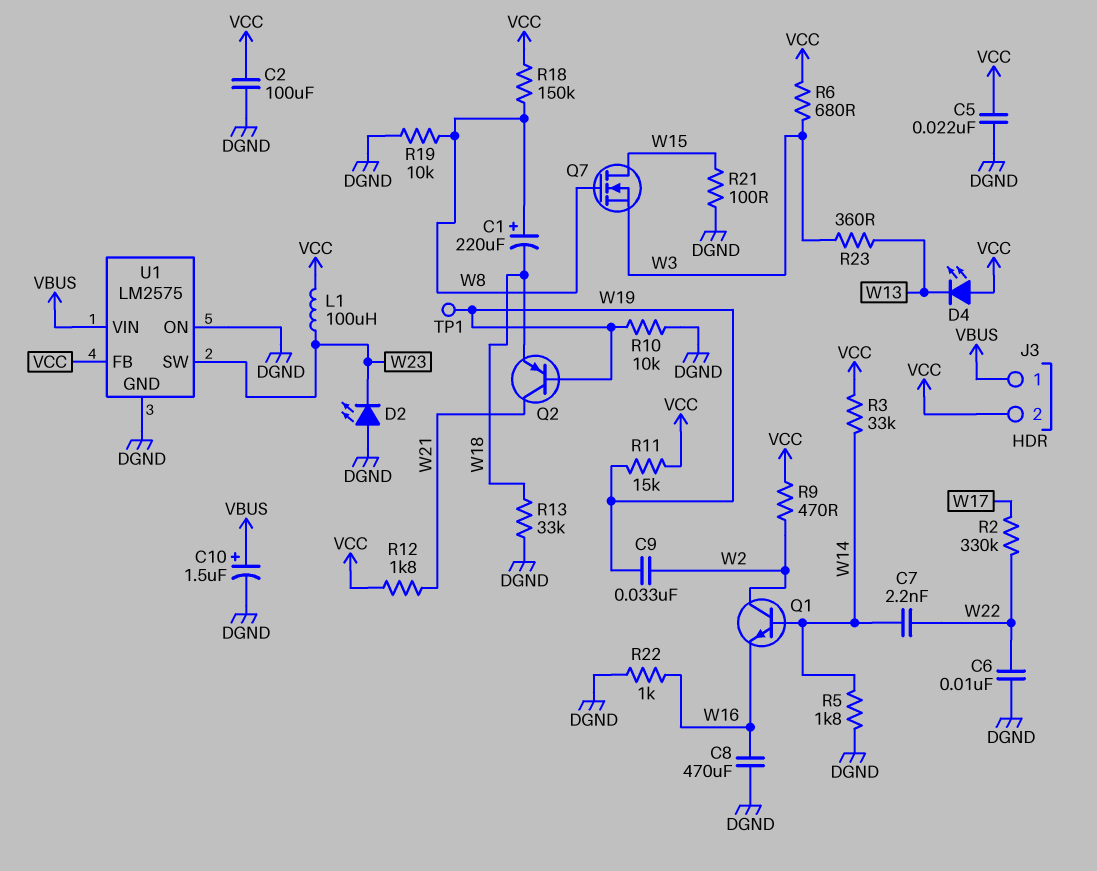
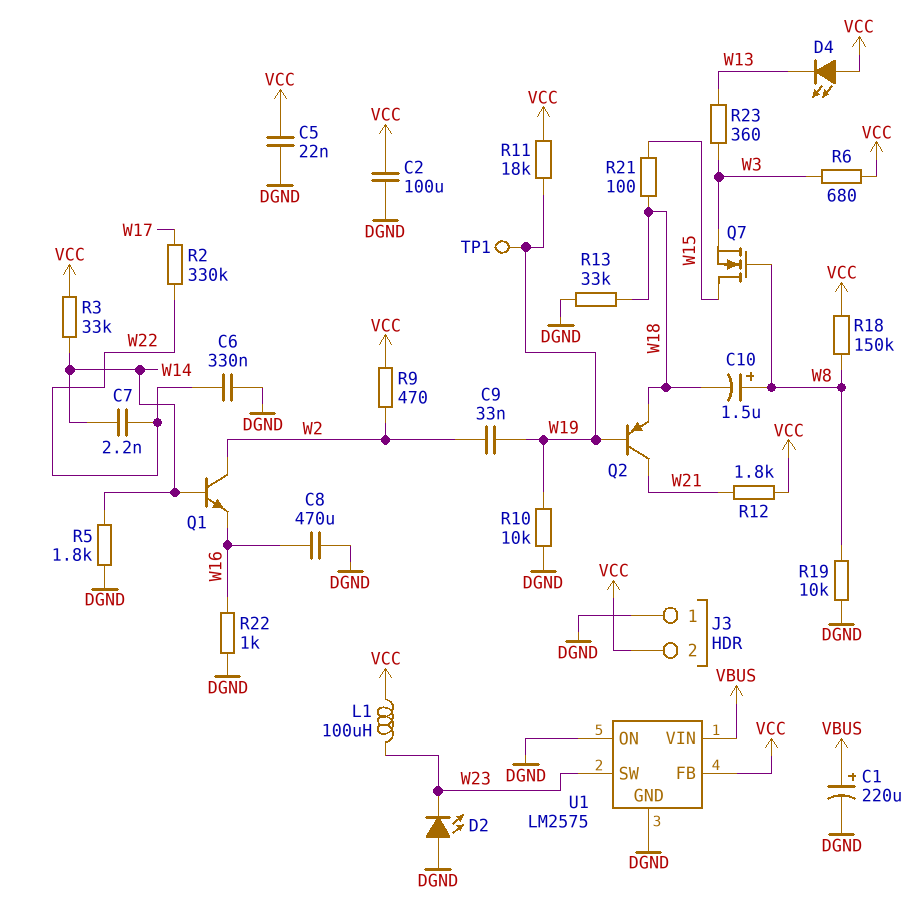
C1: 220uF (plus W8, minus W18) -> 220uF (plus VBUS, minus DGND)
C6: 10nF (DGND, W22) -> 330nF (DGND, W22)
C10: 1.5uF (plus VBUS, minus DGND) -> 1.5uF (plus W8, minus W18)
J3 pin 1: VBUS -> DGND
R11: 15k (VCC, W19) -> 18k (VCC, W19)
R21: 100 (DGND, W15) -> 100 (W15, W18)

